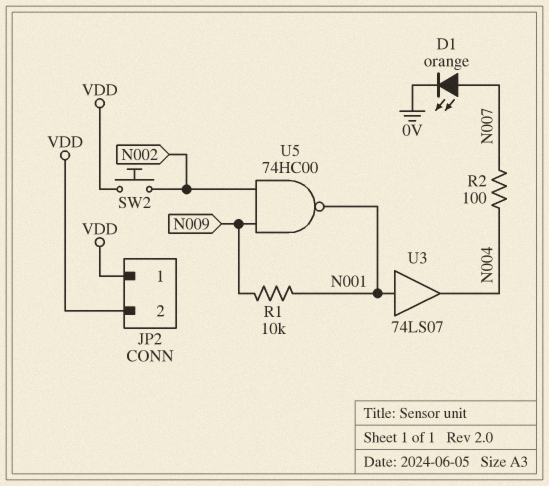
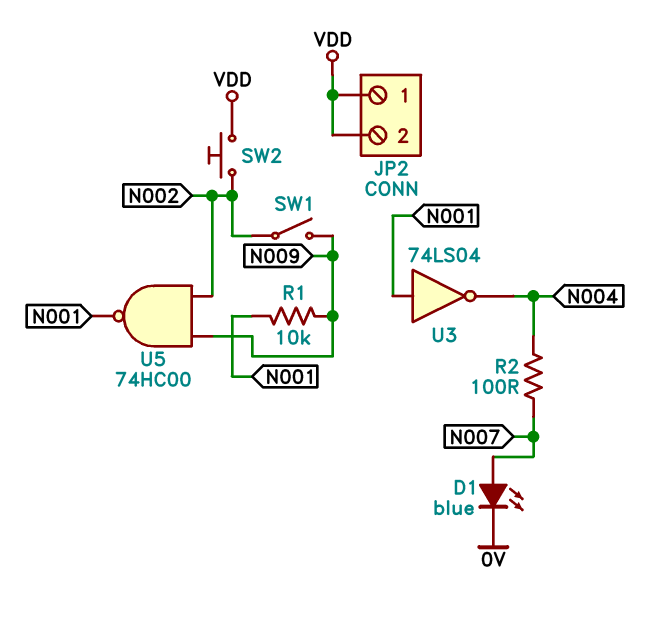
D1: LED orange (A N007, K 0V) -> LED blue (A N007, K 0V)
SW1: none -> switch (N002, N009)
U3: buffer 74LS07 (in N001, out N004) -> NOT 74LS04 (in N001, out N004)

